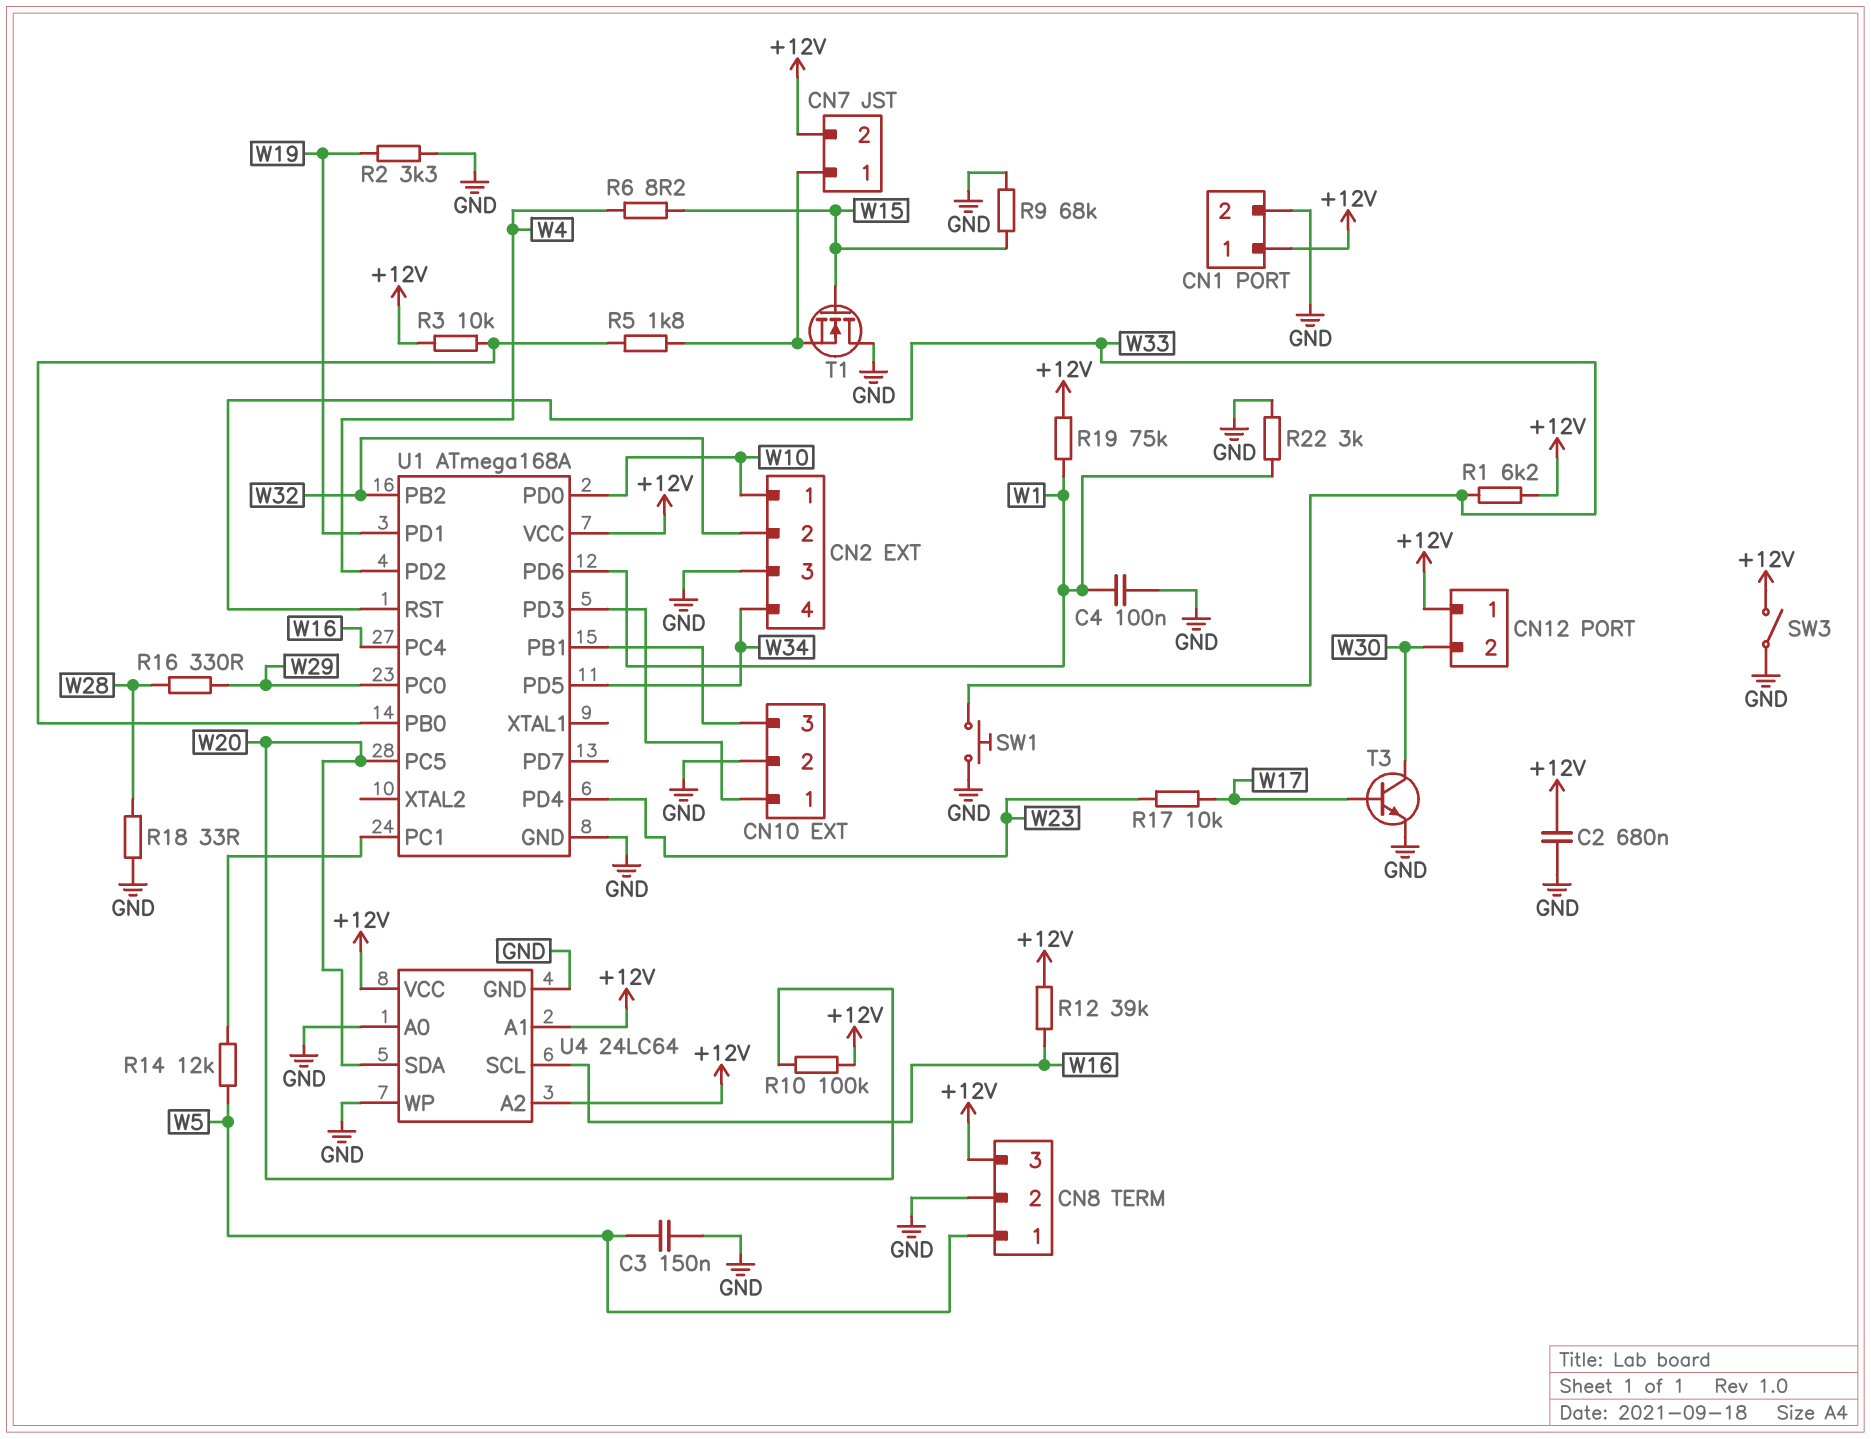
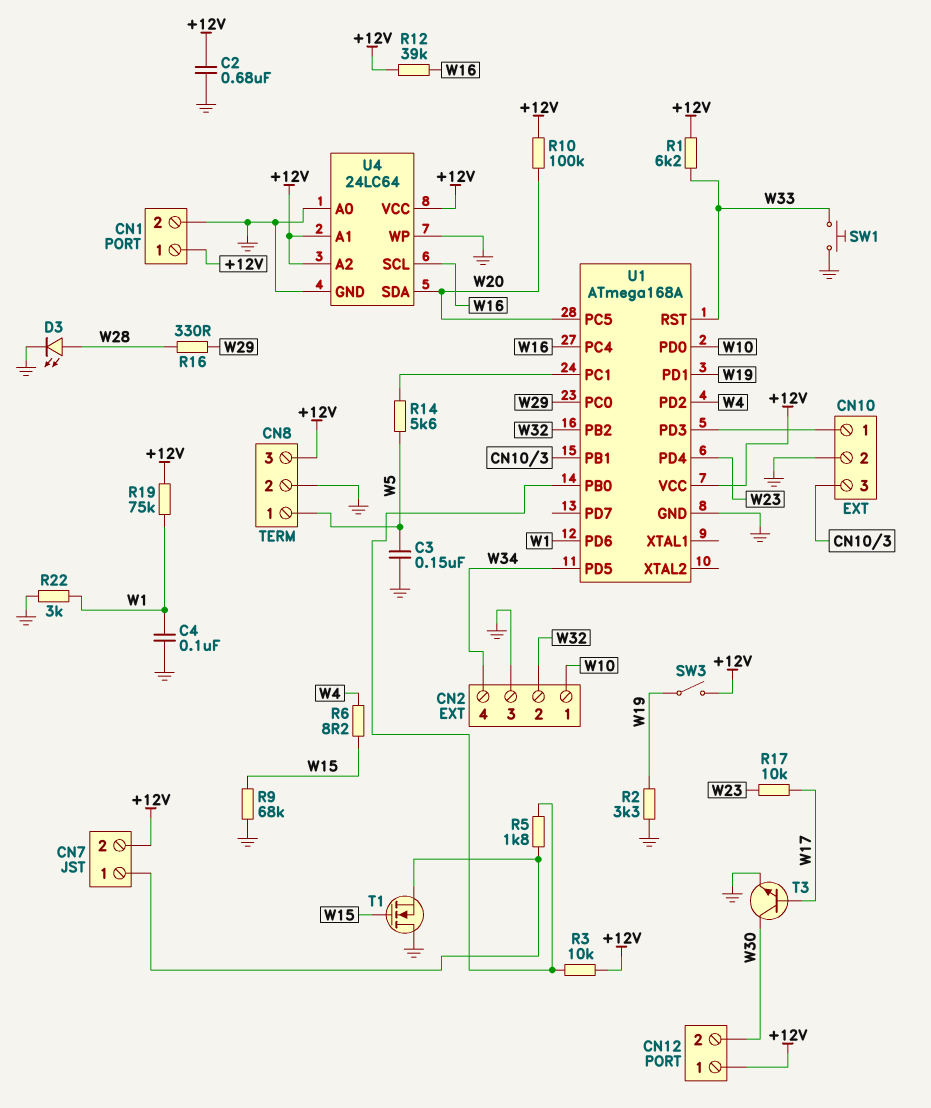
D3: none -> LED (A W28, K GND)
R14: 12k (U1/PC1, W5) -> 5.6k (U1/PC1, W5)
R18: 33 (GND, W28) -> none
SW3: switch (+12V, GND) -> switch (+12V, W19)

